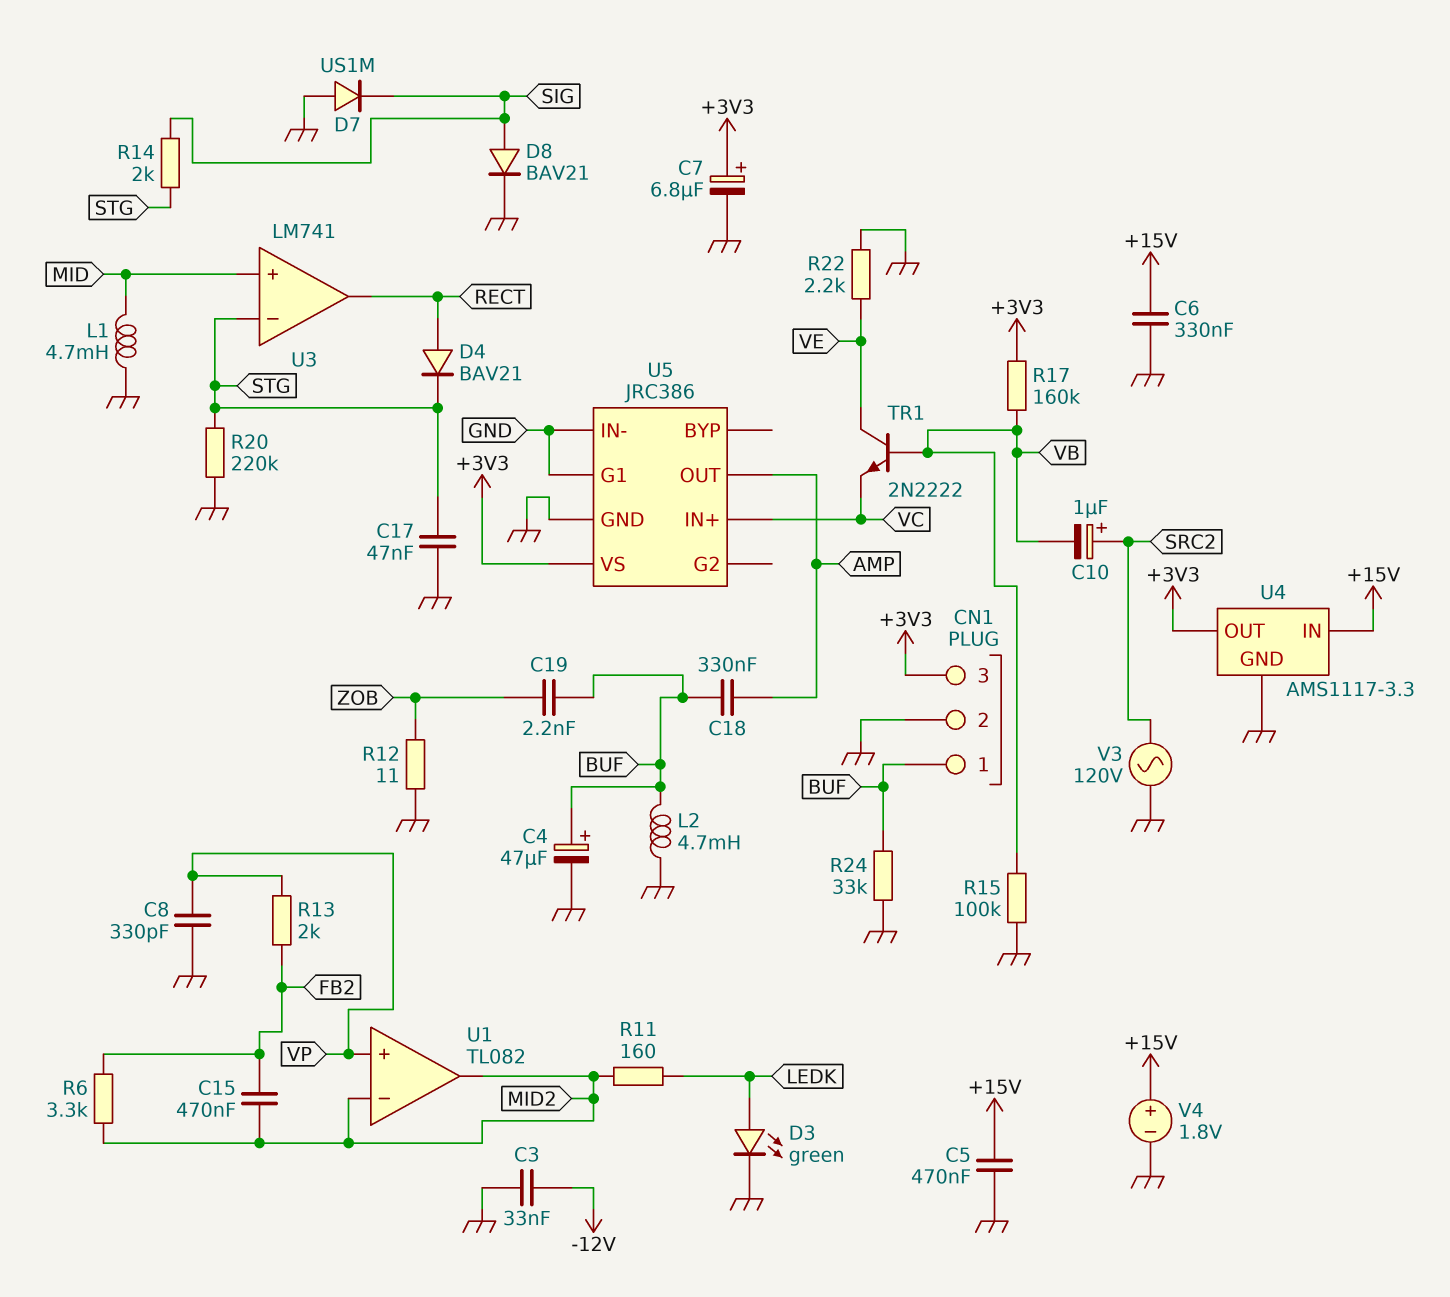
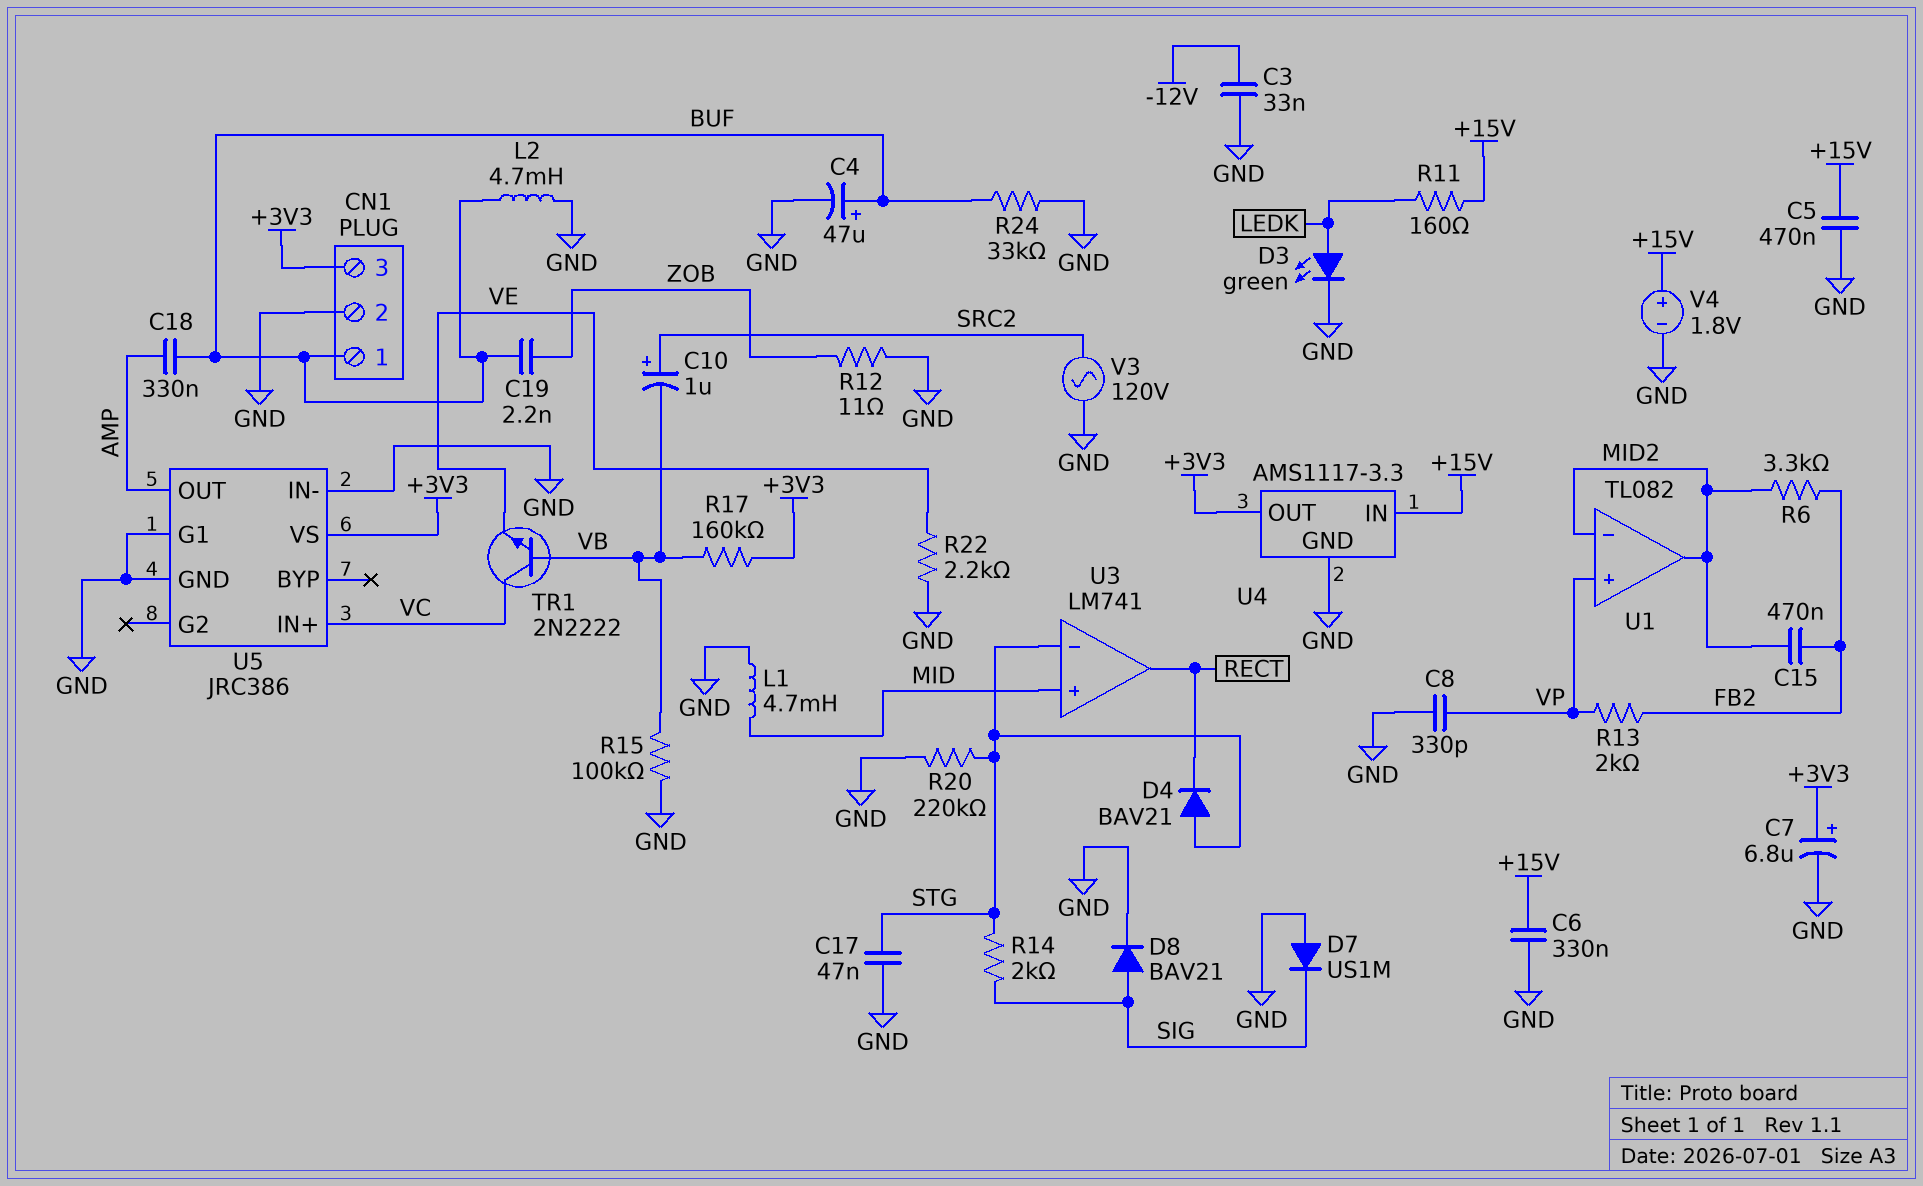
D4: diode BAV21 (A RECT, K STG) -> diode BAV21 (A STG, K RECT)
R11: 160 (LEDK, MID2) -> 160 (+15V, LEDK)
TR1: NPN 2N2222 (B VB, C VE, E VC) -> NPN 2N2222 (B VB, C VC, E VE)

